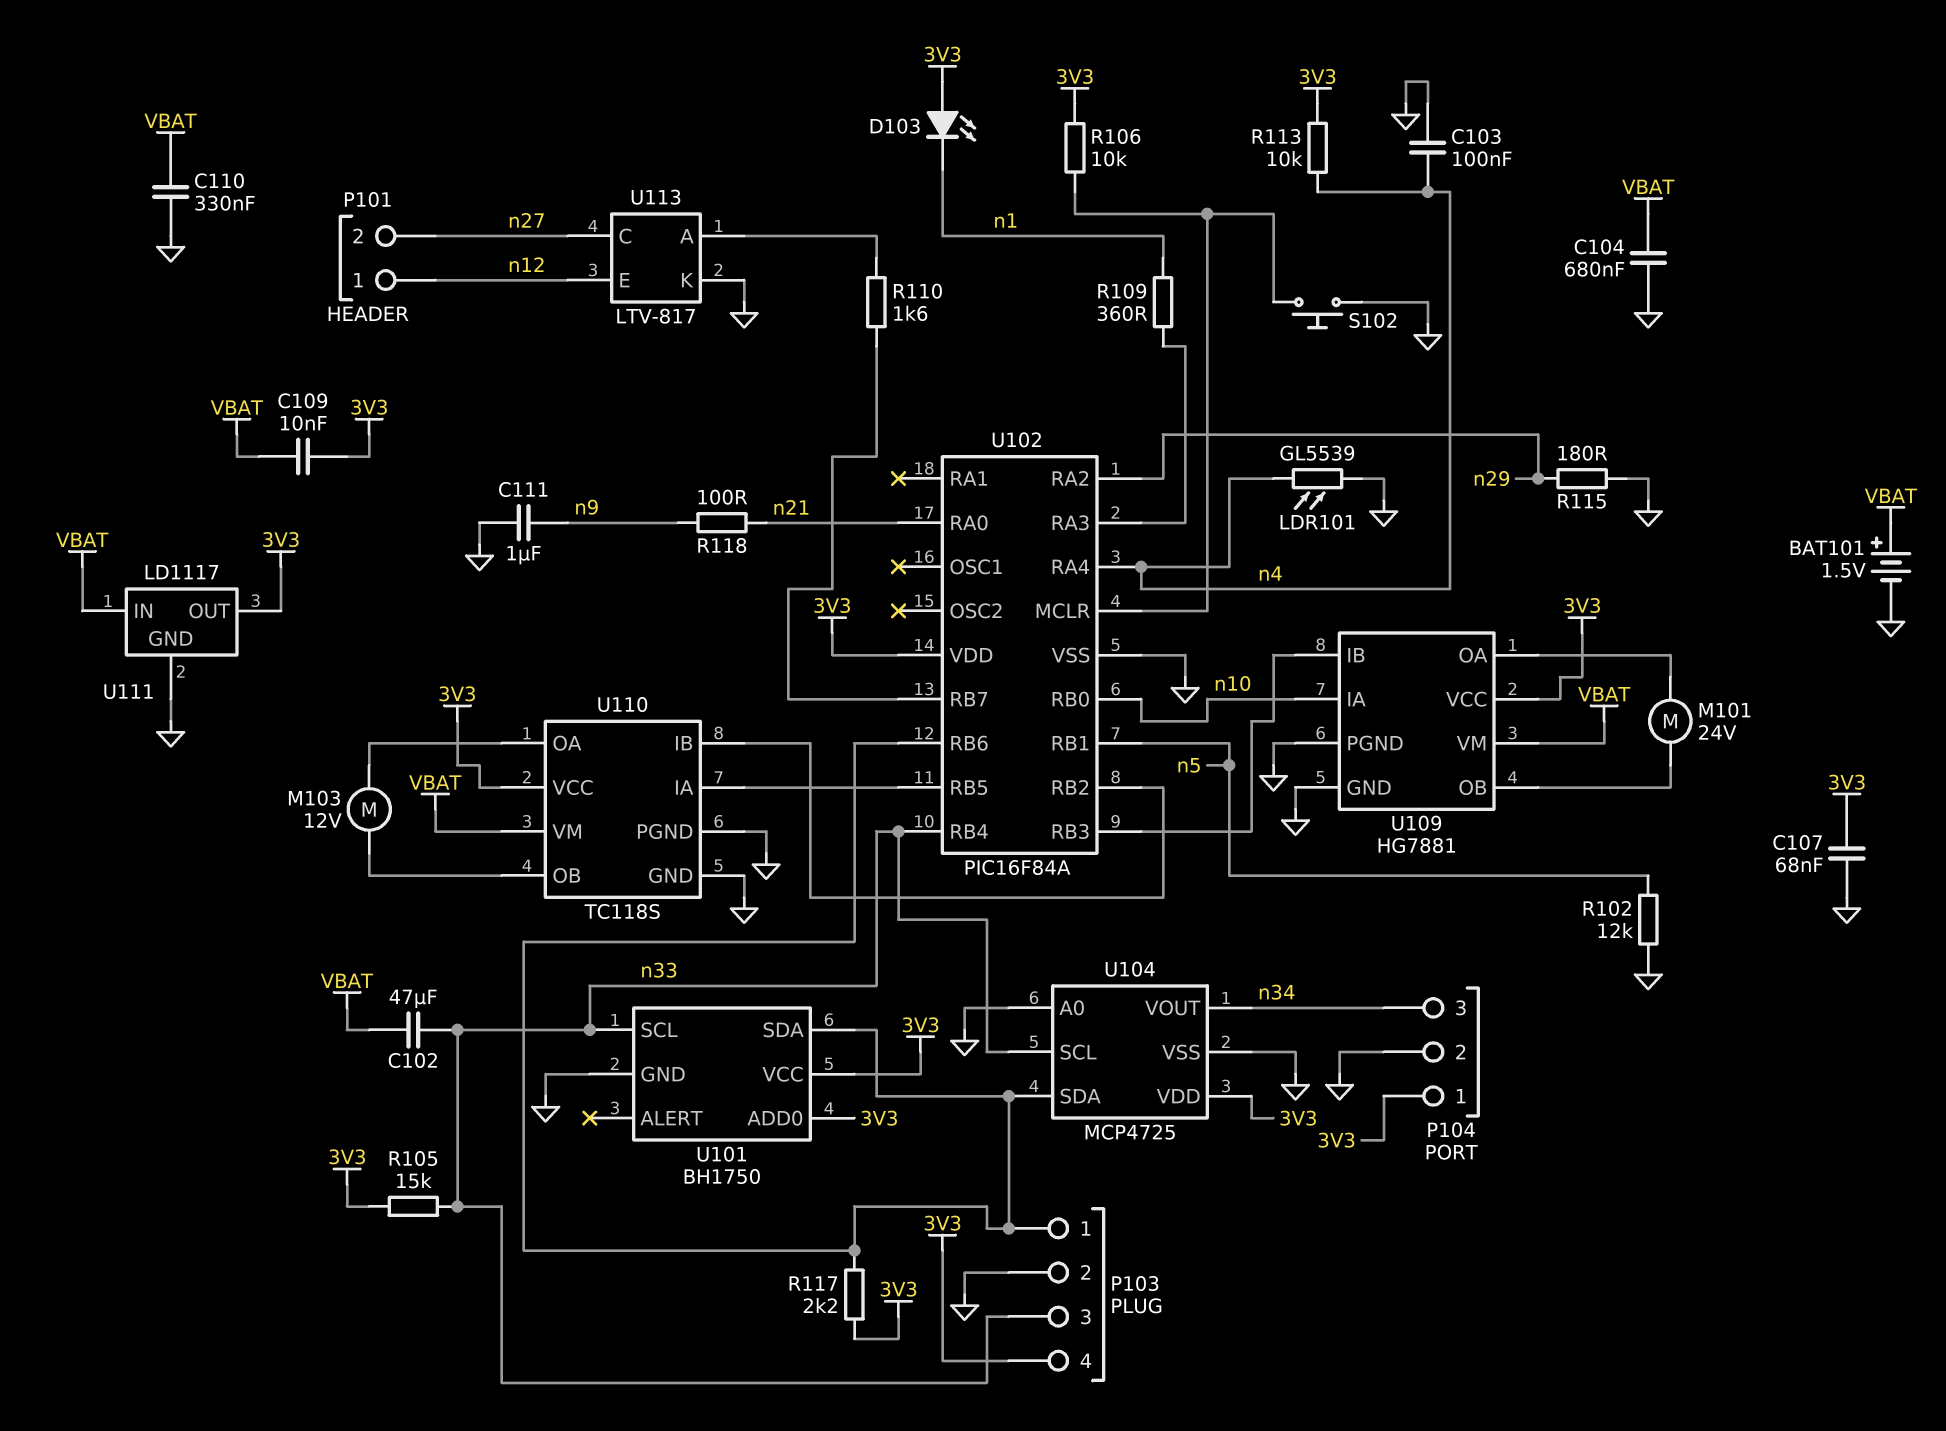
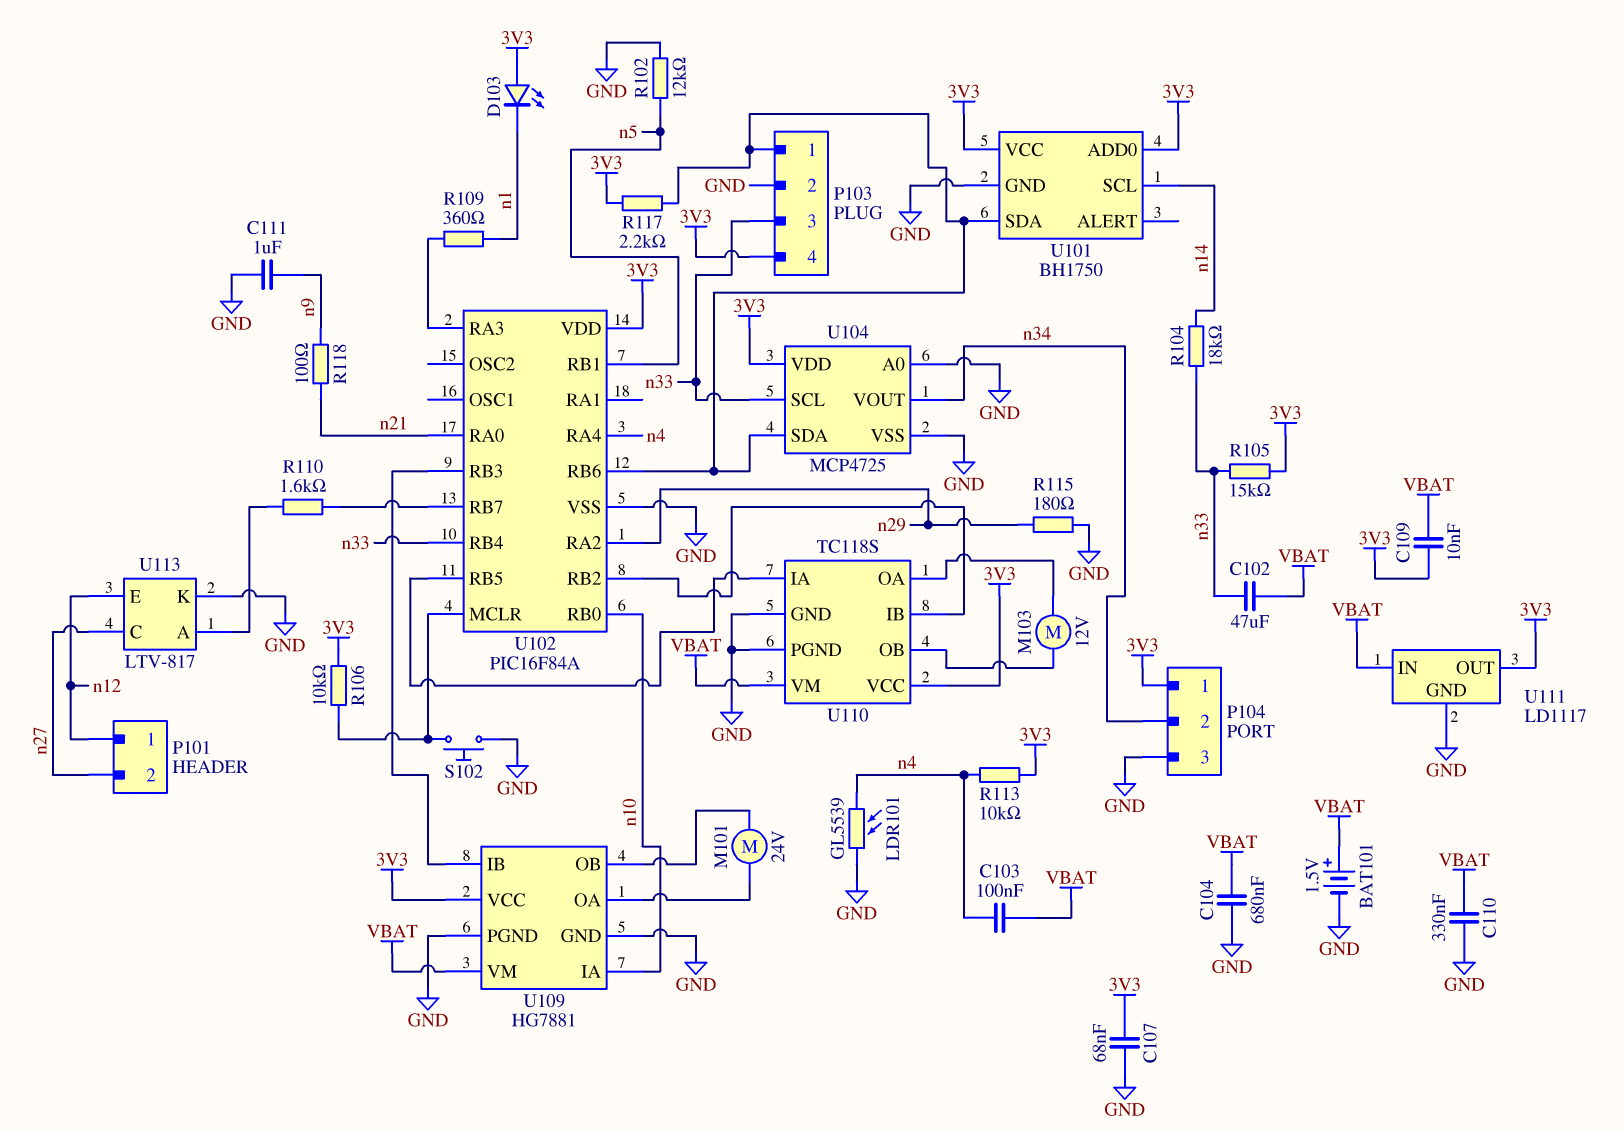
C103: 100nF (GND, n4) -> 100nF (VBAT, n4)
P104 pin 2: GND -> n34
P104 pin 3: n34 -> GND
R104: none -> 18k (n14, n33)
U101 pin SCL: n33 -> n14

